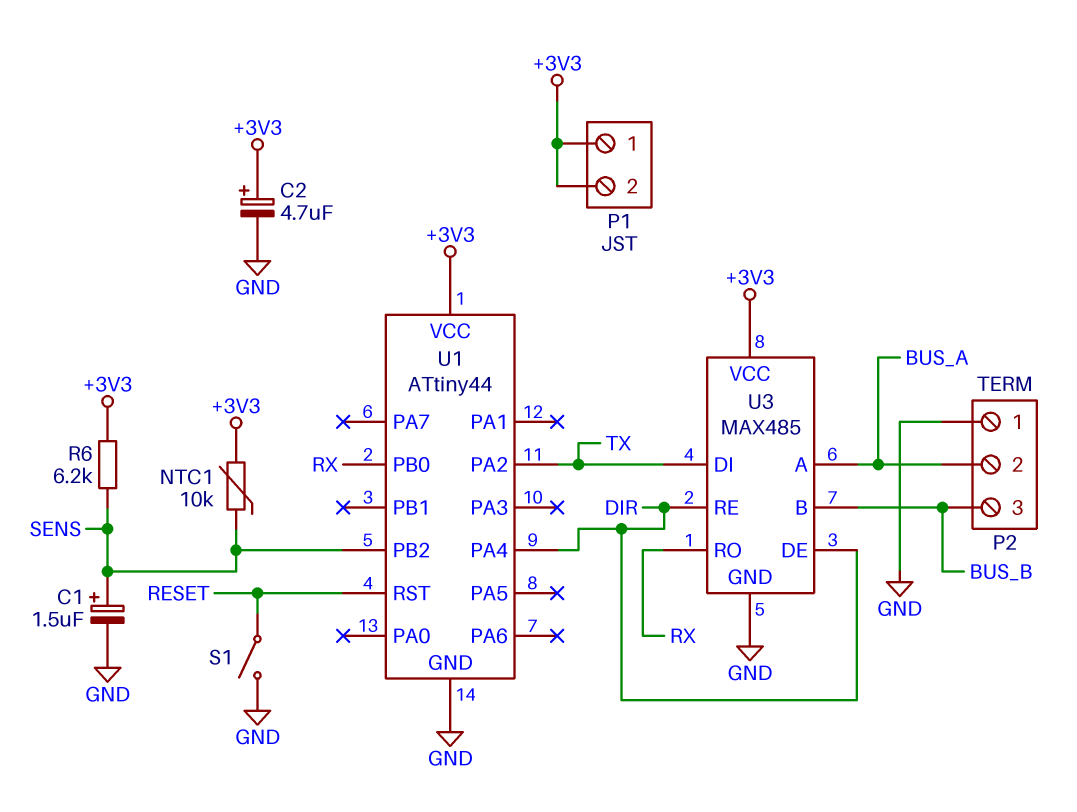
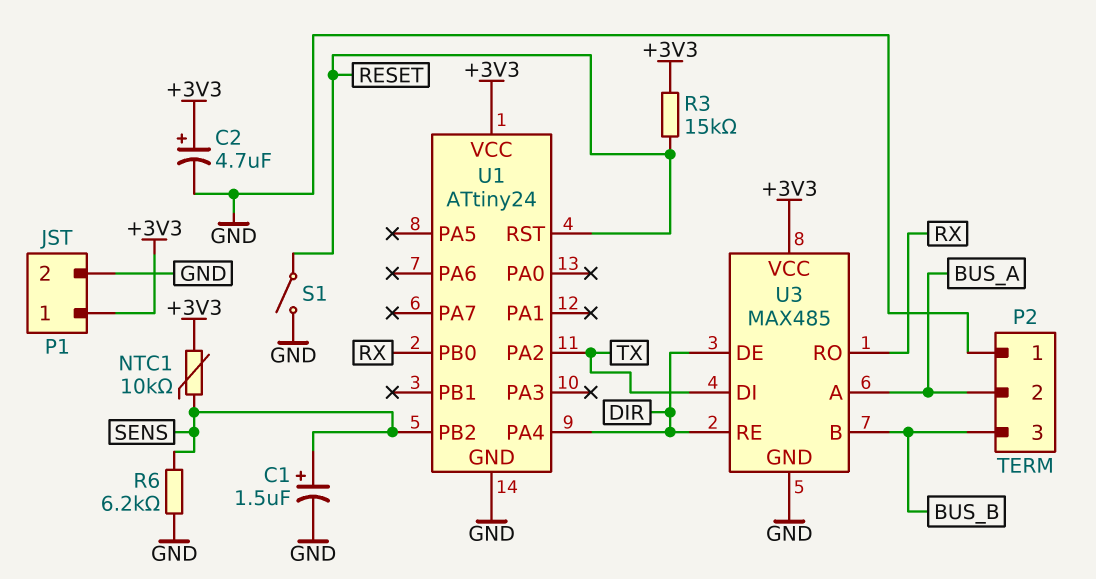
P1 pin 2: +3V3 -> GND
R3: none -> 15k (+3V3, RESET)
R6: 6.2k (+3V3, SENS) -> 6.2k (GND, SENS)
U1: ATtiny44 -> ATtiny24

